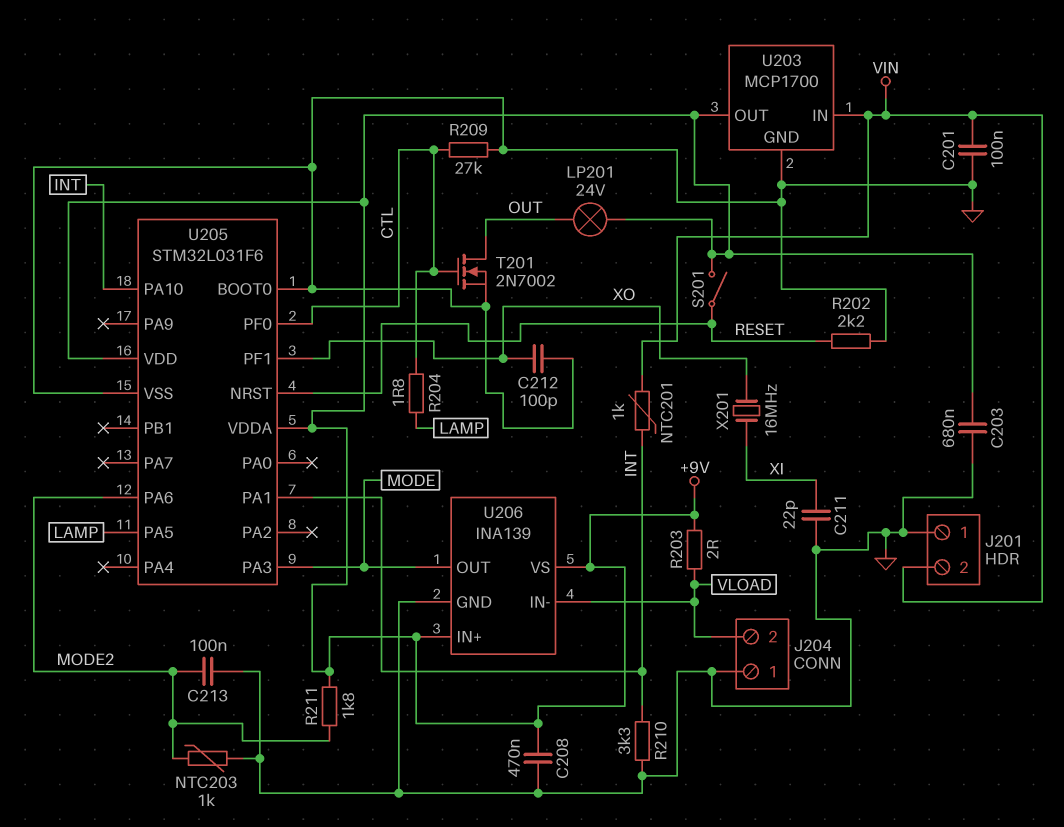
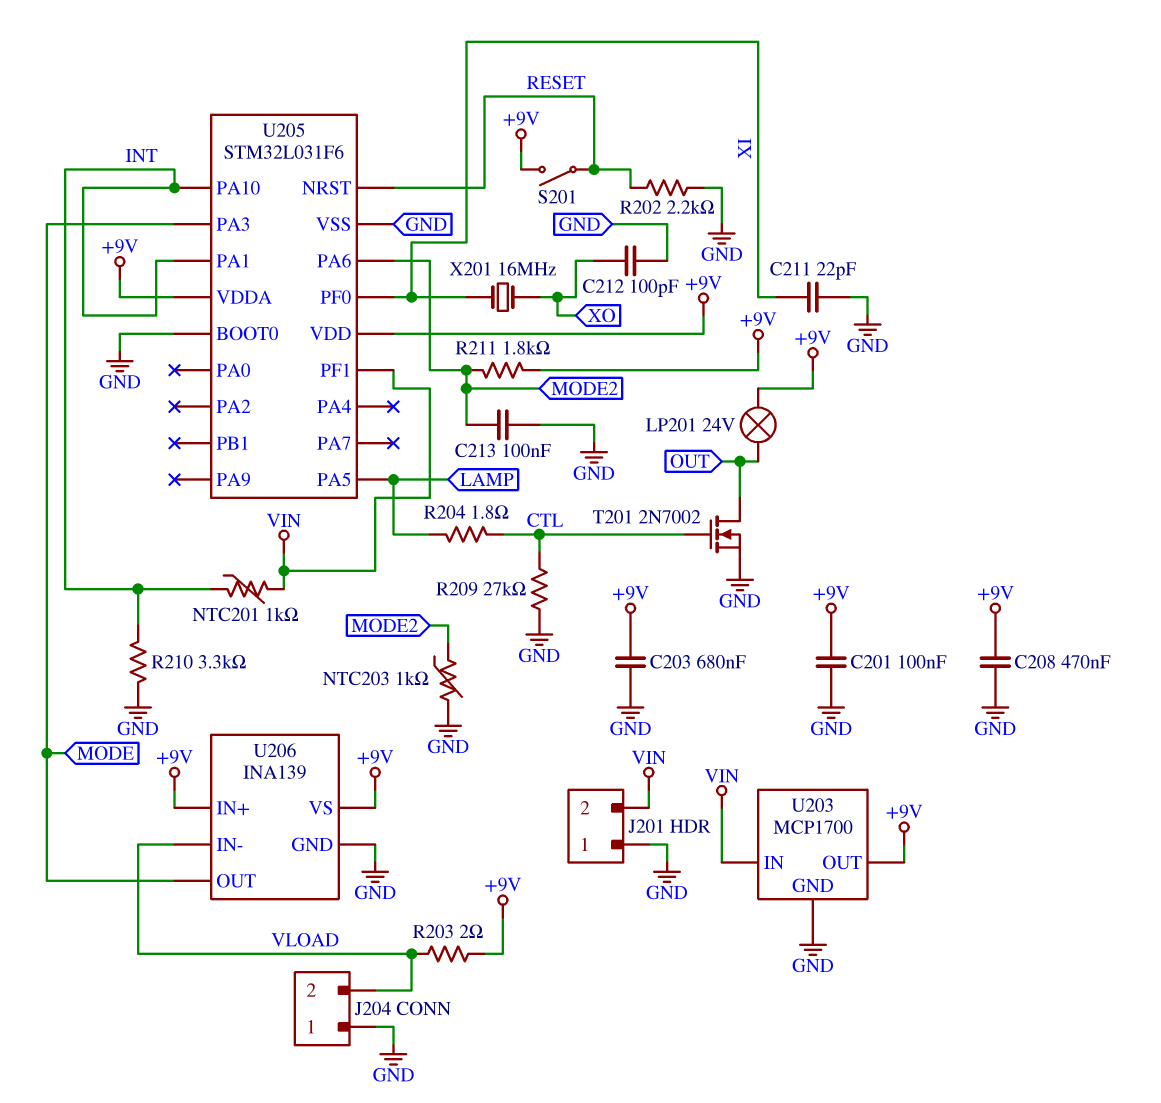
C201: 100nF (GND, VIN) -> 100nF (+9V, GND)
U205 pin PF0: CTL -> XI
U205 pin PF1: XO -> VIN

